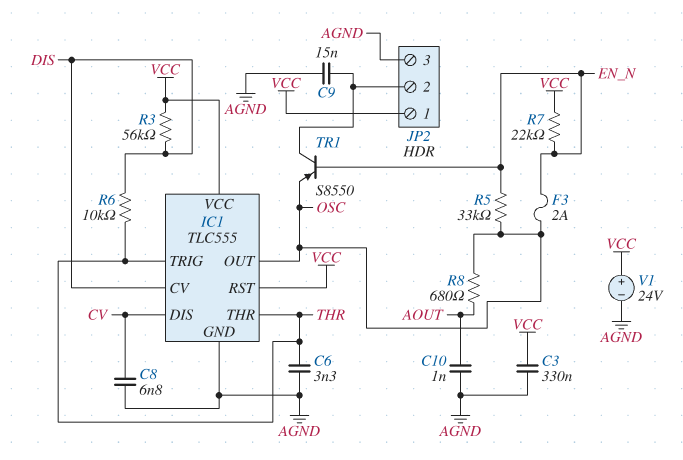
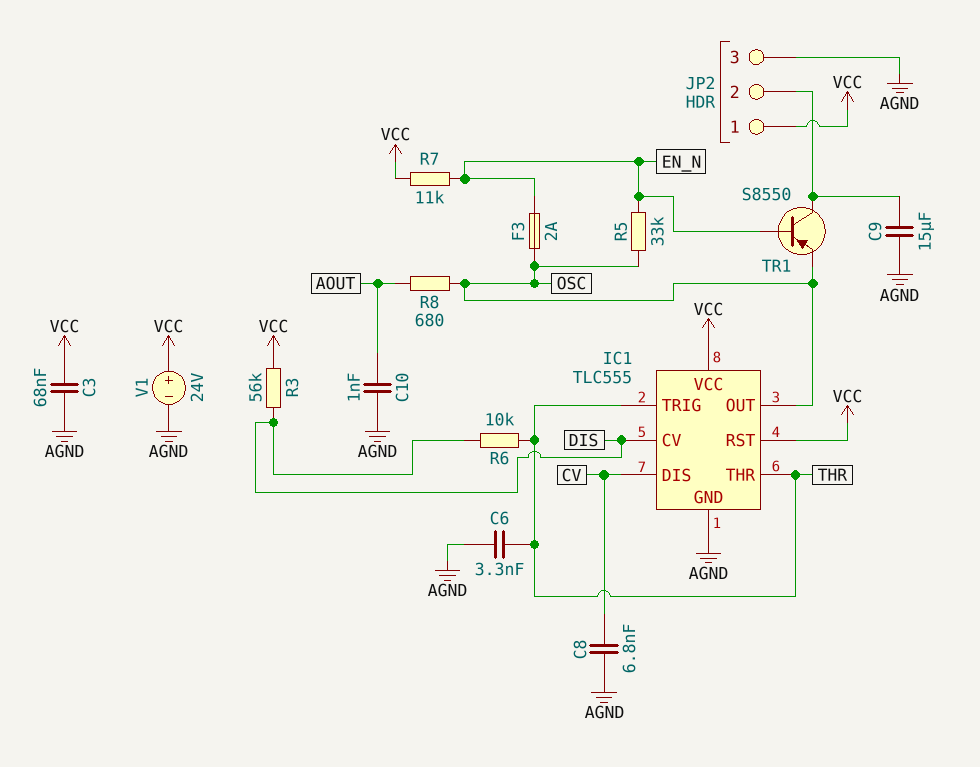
C3: 330nF (AGND, VCC) -> 68nF (AGND, VCC)
C9: 15nF (AGND, JP2/2) -> 15uF (AGND, JP2/2)
R7: 22k (EN_N, VCC) -> 11k (EN_N, VCC)

